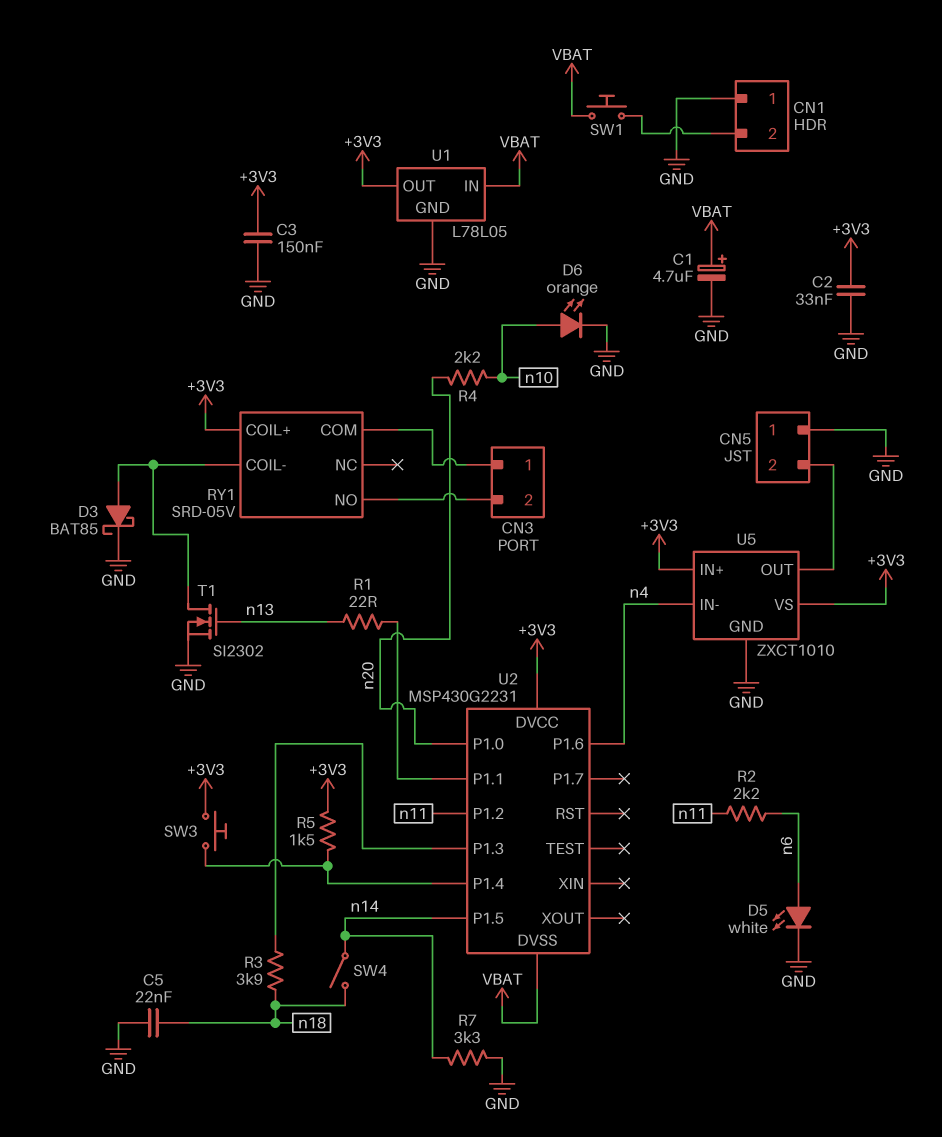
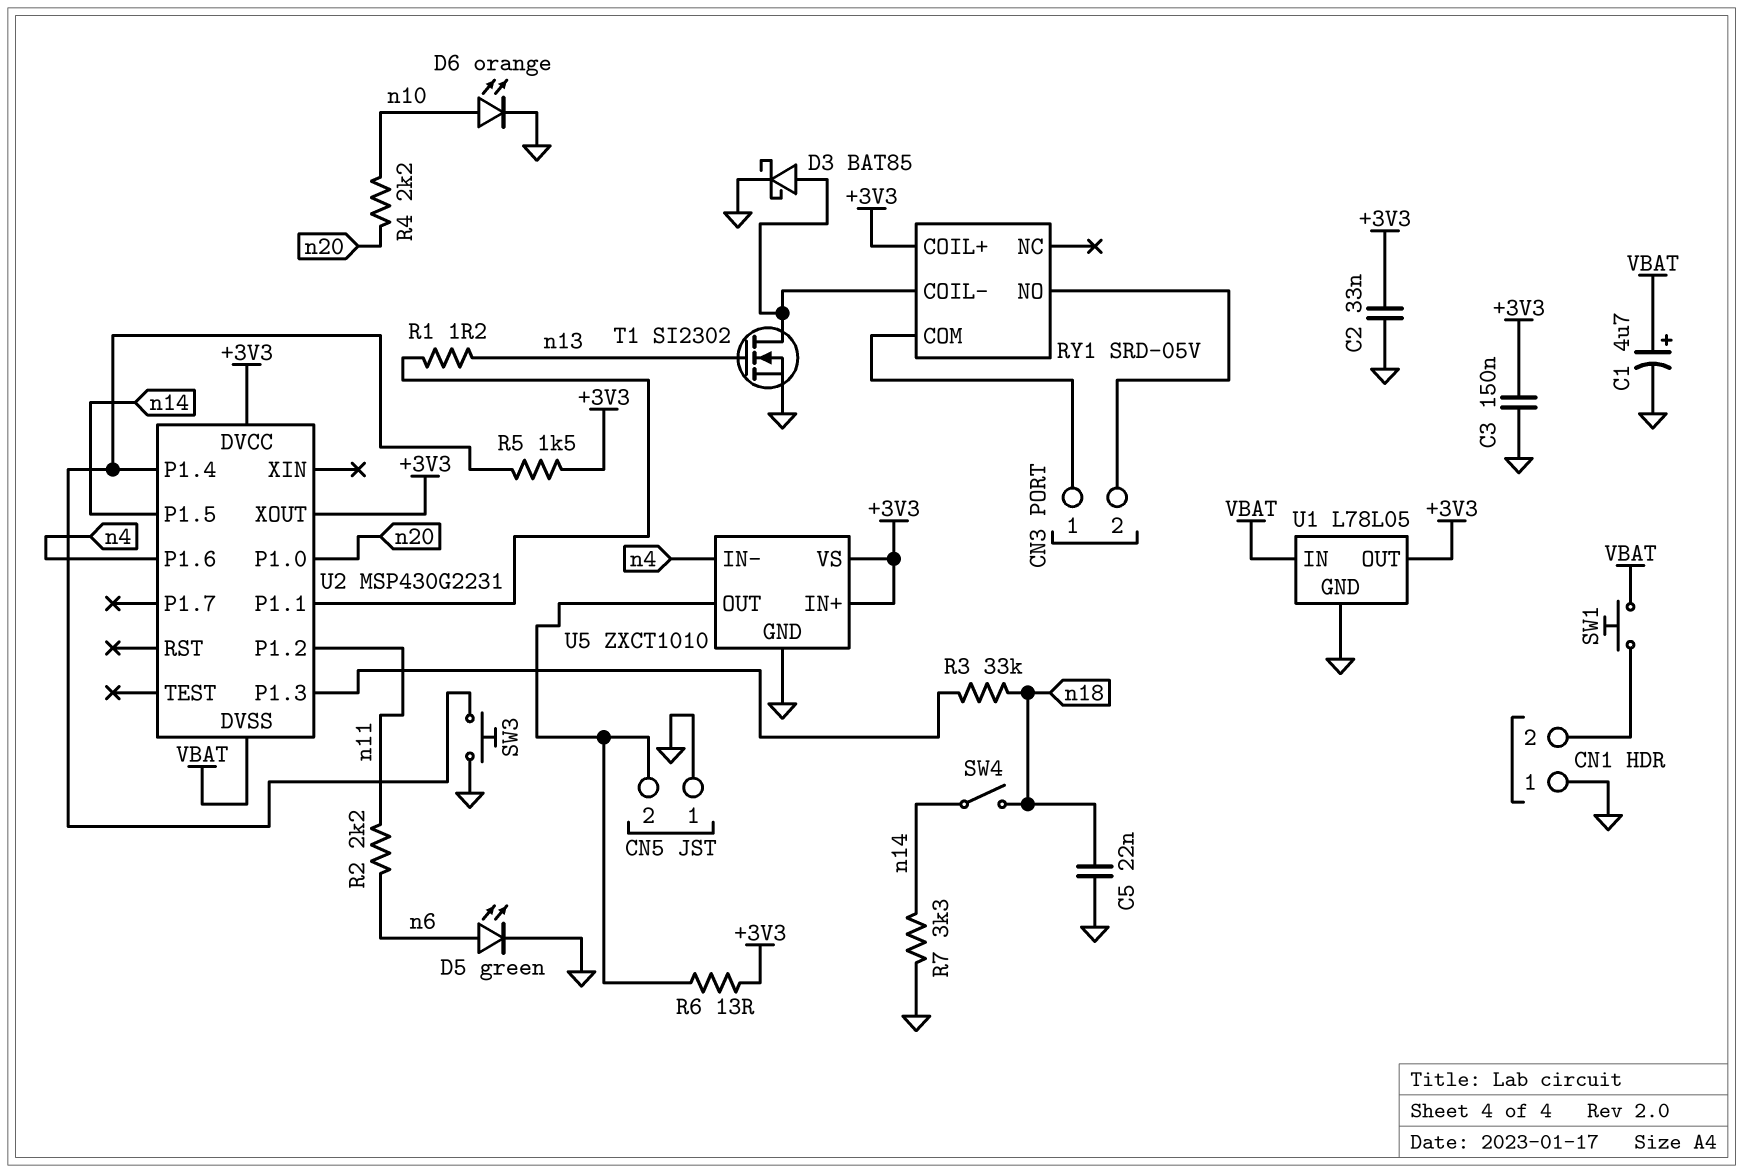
D5: LED white (A n6, K GND) -> LED green (A n6, K GND)
R1: 22 (U2/P1.1, n13) -> 1.2 (U2/P1.1, n13)
R3: 3.9k (U2/P1.3, n18) -> 33k (U2/P1.3, n18)
R6: none -> 13 (+3V3, CN5/2)
SW3: button (+3V3, U2/P1.4) -> button (GND, U2/P1.4)
U2 pin XOUT: none -> +3V3

